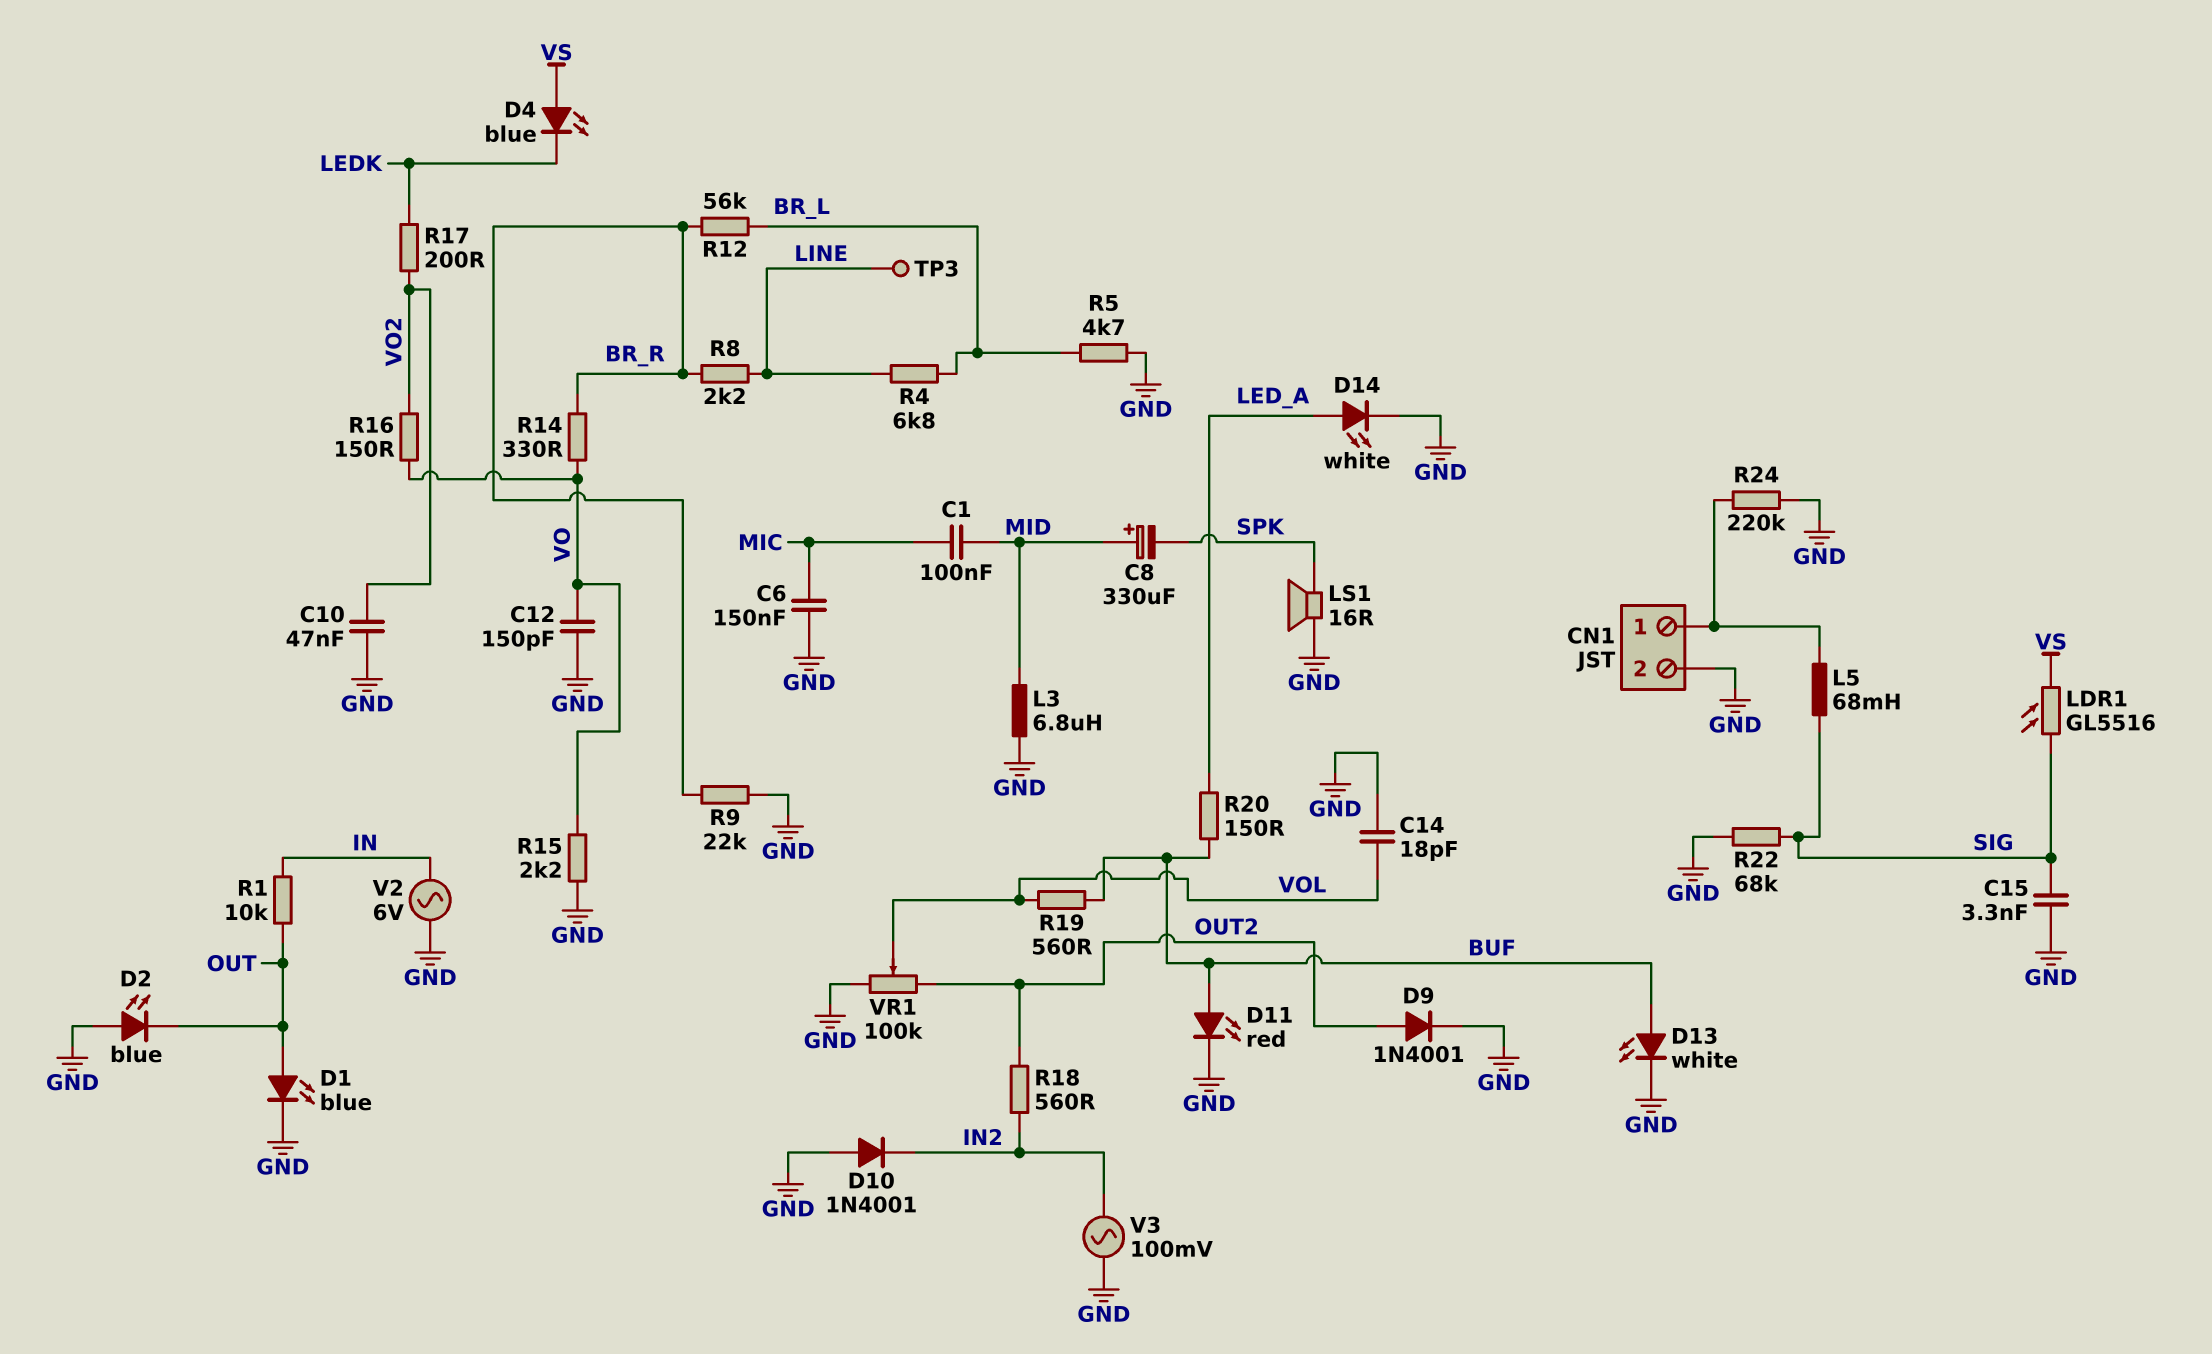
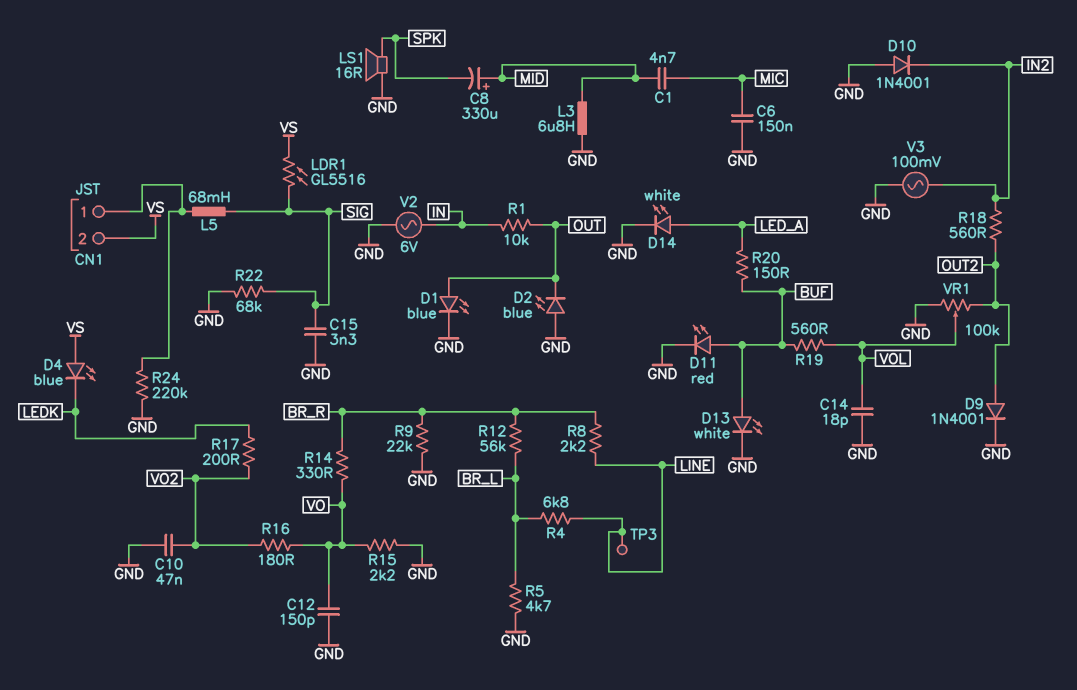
C1: 100nF (MIC, MID) -> 4.7nF (MIC, MID)
CN1 pin 2: GND -> VS
R16: 150 (VO, VO2) -> 180 (VO, VO2)

